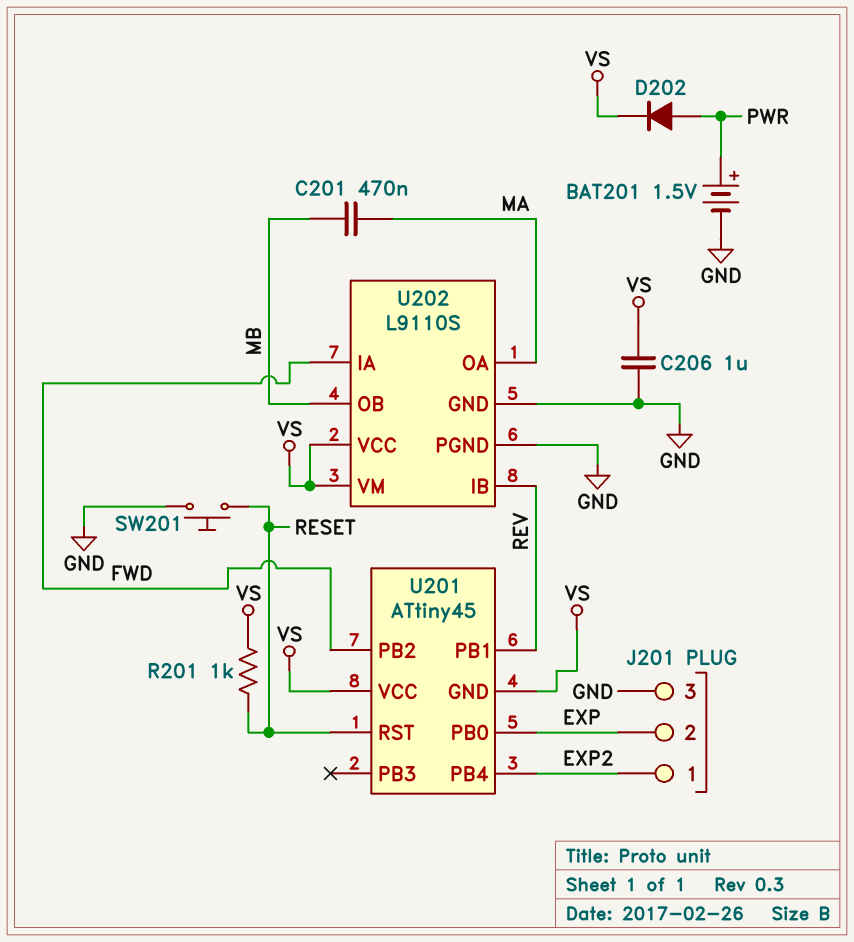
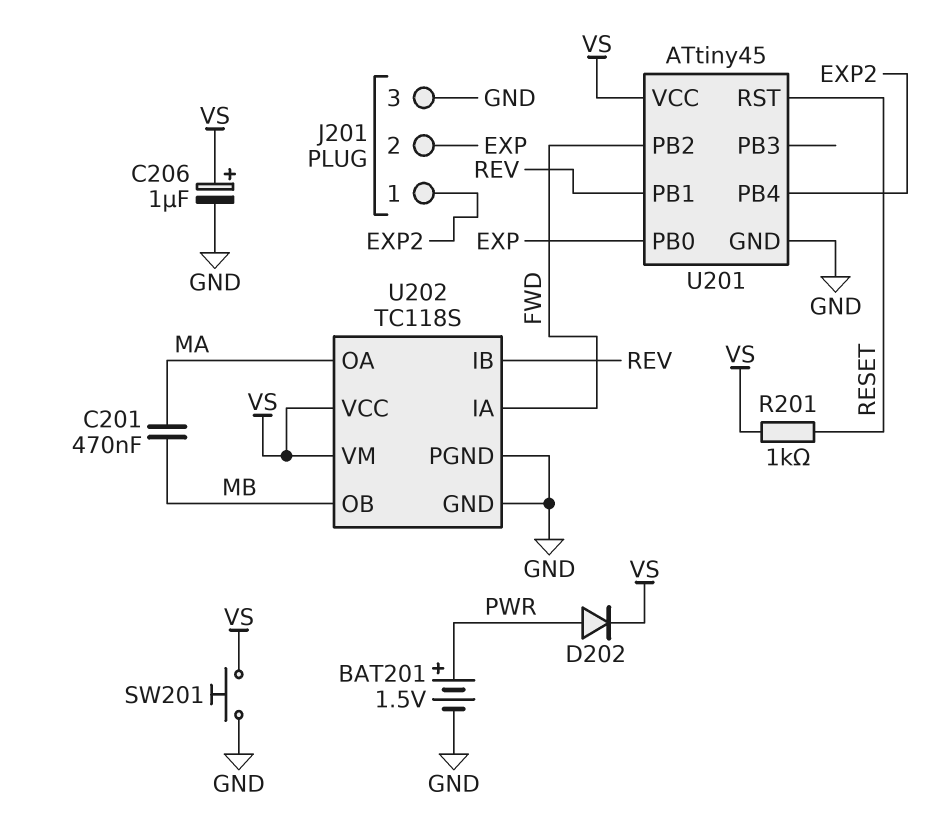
C206: 1uF (GND, VS) -> 1uF (plus VS, minus GND)
SW201: button (GND, RESET) -> button (GND, VS)
U201 pin GND: VS -> GND
U202: L9110S -> TC118S

